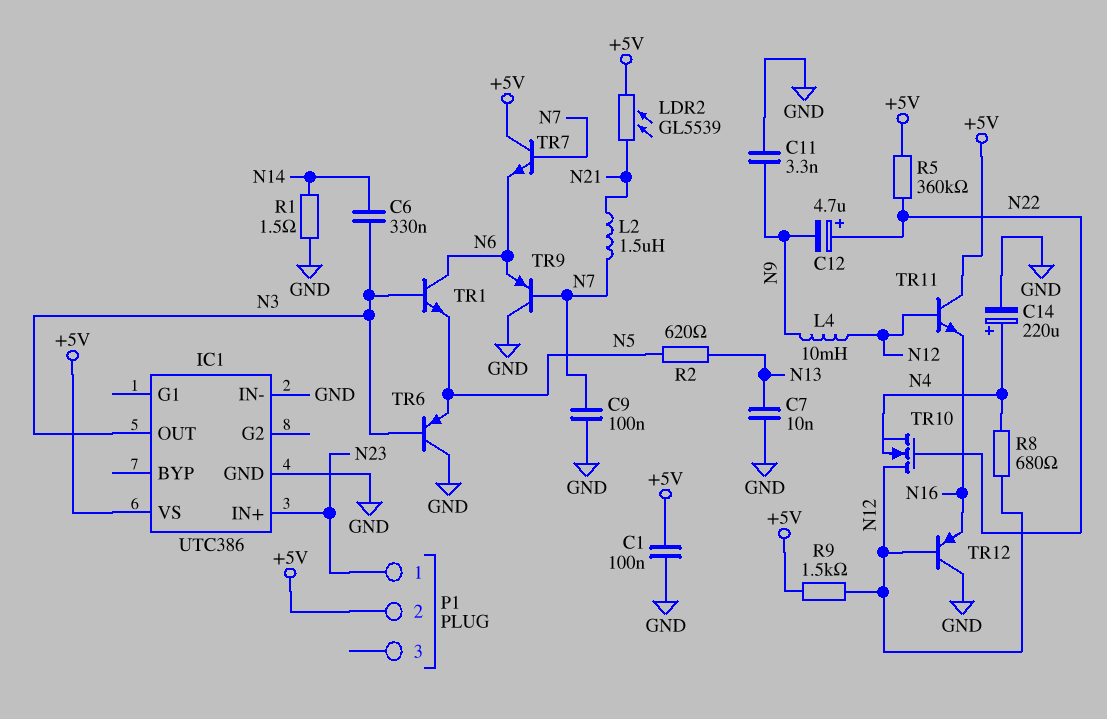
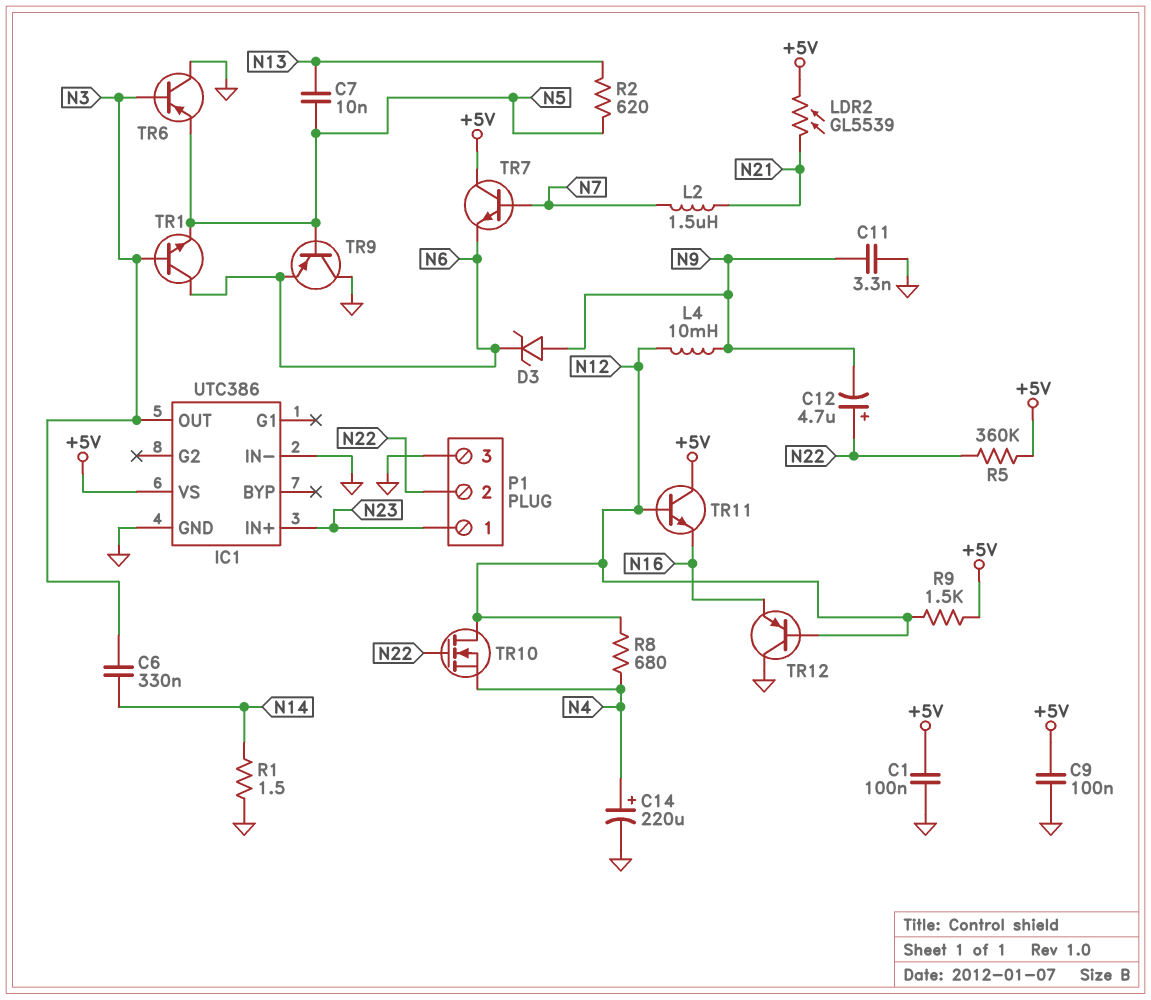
C7: 10nF (GND, N13) -> 10nF (N5, N13)
C9: 100nF (GND, N7) -> 100nF (+5V, GND)
D3: none -> zener (A N9, K N6)
P1 pin 2: +5V -> N22
P1 pin 3: none -> GND
TR9: PNP (B N7, C GND, E N6) -> PNP (B N5, C GND, E N6)

